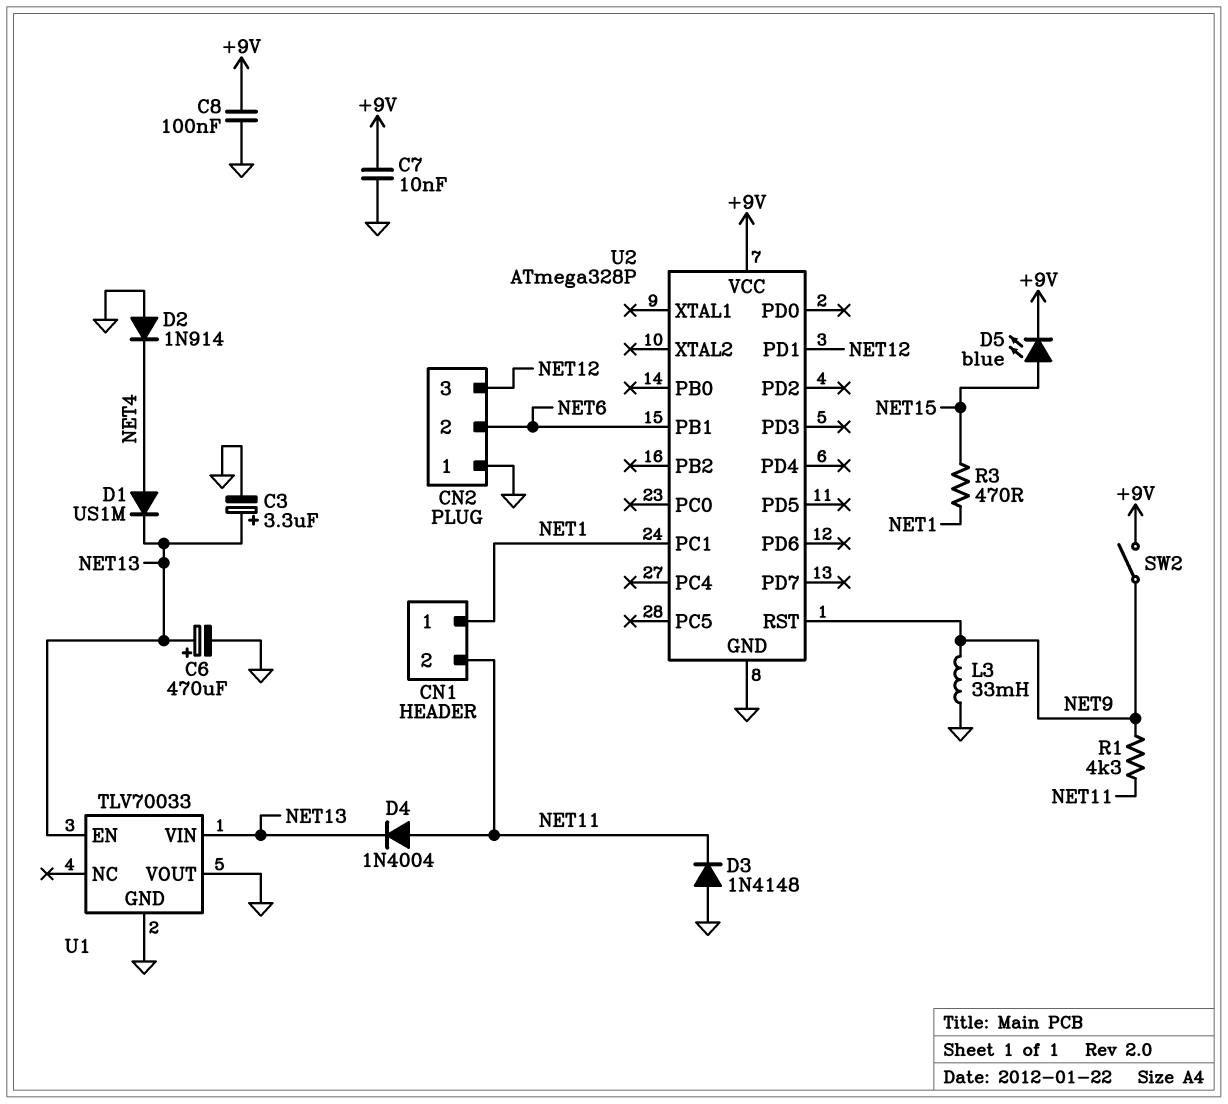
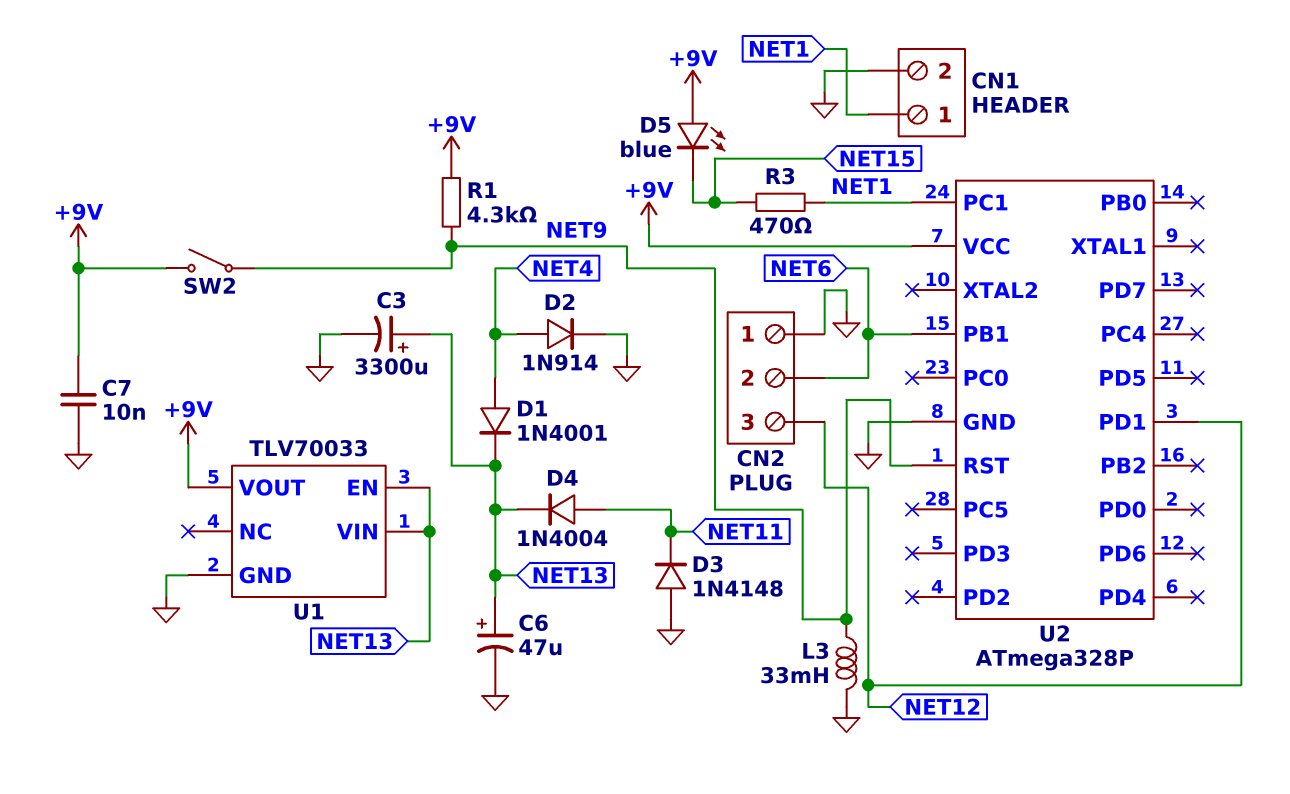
C3: 3.3uF (plus NET13, minus GND) -> 3300uF (plus NET13, minus GND)
C6: 470uF (plus NET13, minus GND) -> 47uF (plus NET13, minus GND)
C8: 100nF (+9V, GND) -> none
CN1 pin 2: NET11 -> GND
D1: diode US1M (A NET4, K NET13) -> diode 1N4001 (A NET4, K NET13)
D2: diode 1N914 (A GND, K NET4) -> diode 1N914 (A NET4, K GND)
D5: LED blue (A NET15, K +9V) -> LED blue (A +9V, K NET15)
R1: 4.3k (NET9, NET11) -> 4.3k (+9V, NET9)
U1 pin VOUT: GND -> +9V

